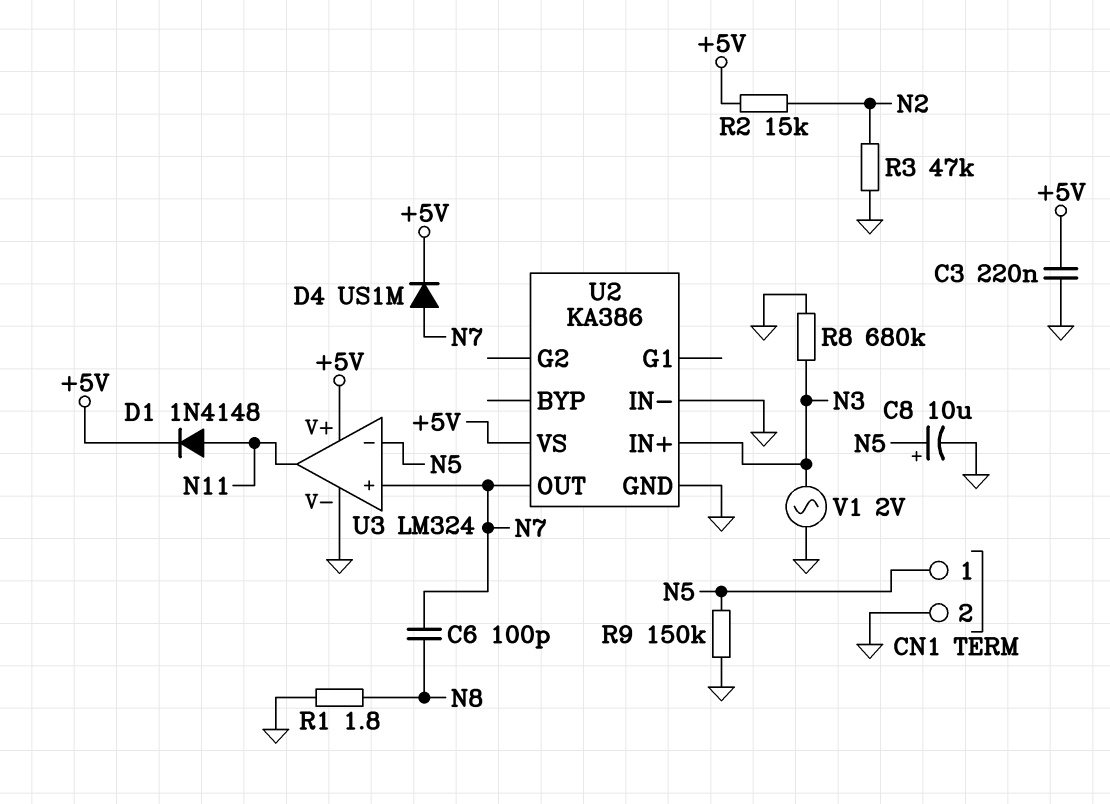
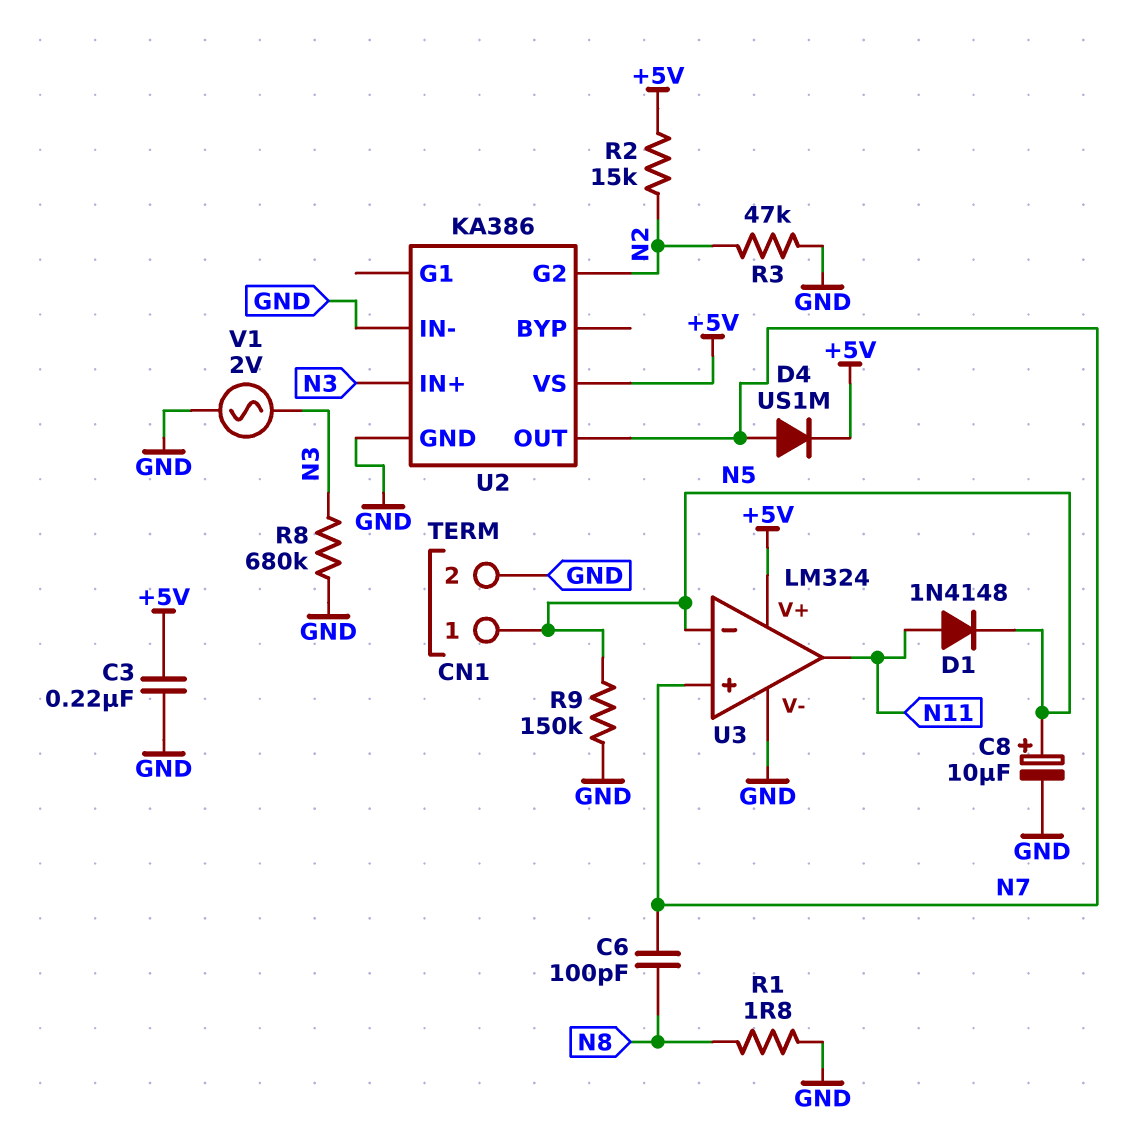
D1: diode 1N4148 (A N11, K +5V) -> diode 1N4148 (A N11, K N5)
U2 pin G2: none -> N2

